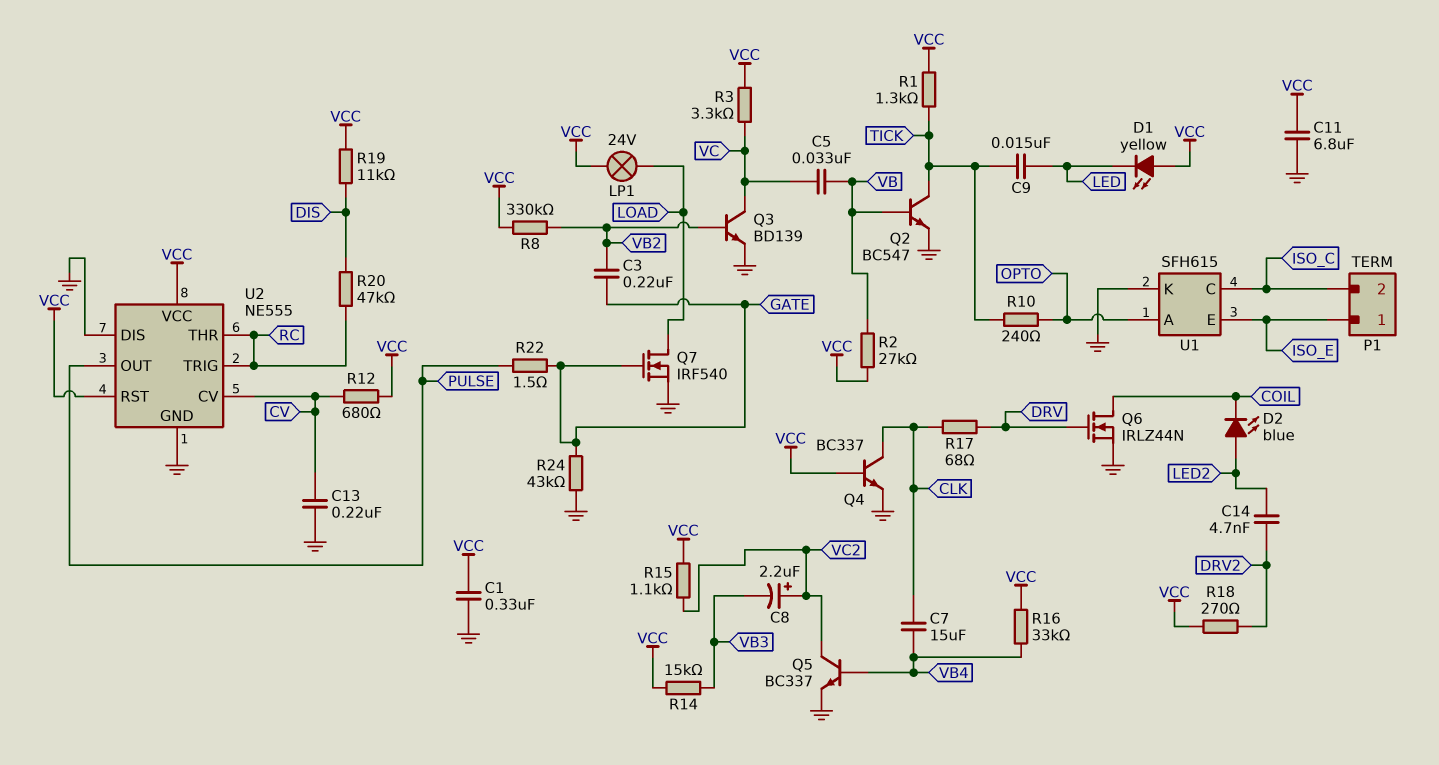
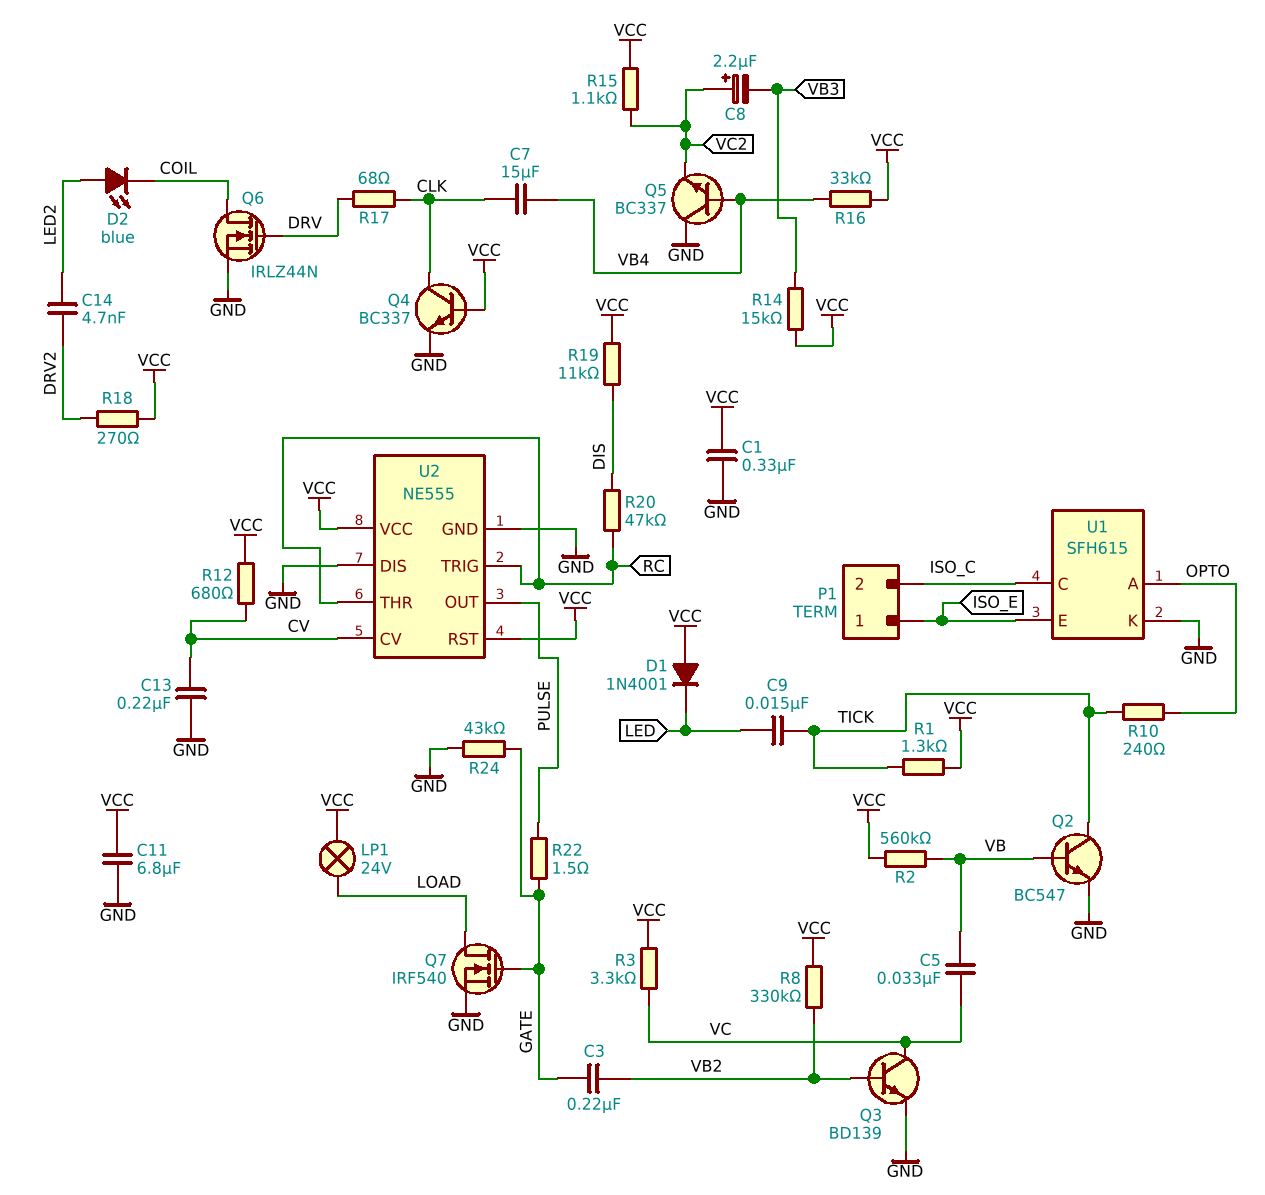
D1: LED yellow (A VCC, K LED) -> diode 1N4001 (A VCC, K LED)
Q5: NPN BC337 (B VB4, C VC2, E GND) -> NPN BC337 (B VB4, C GND, E VC2)
R2: 27k (VB, VCC) -> 560k (VB, VCC)

